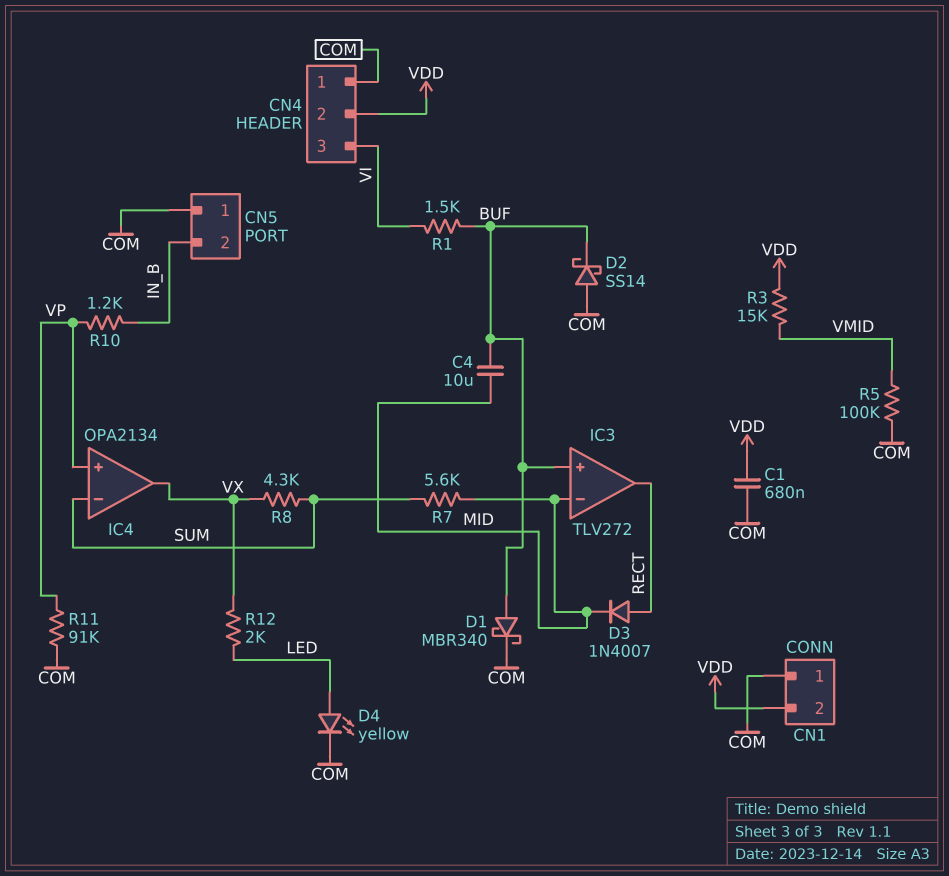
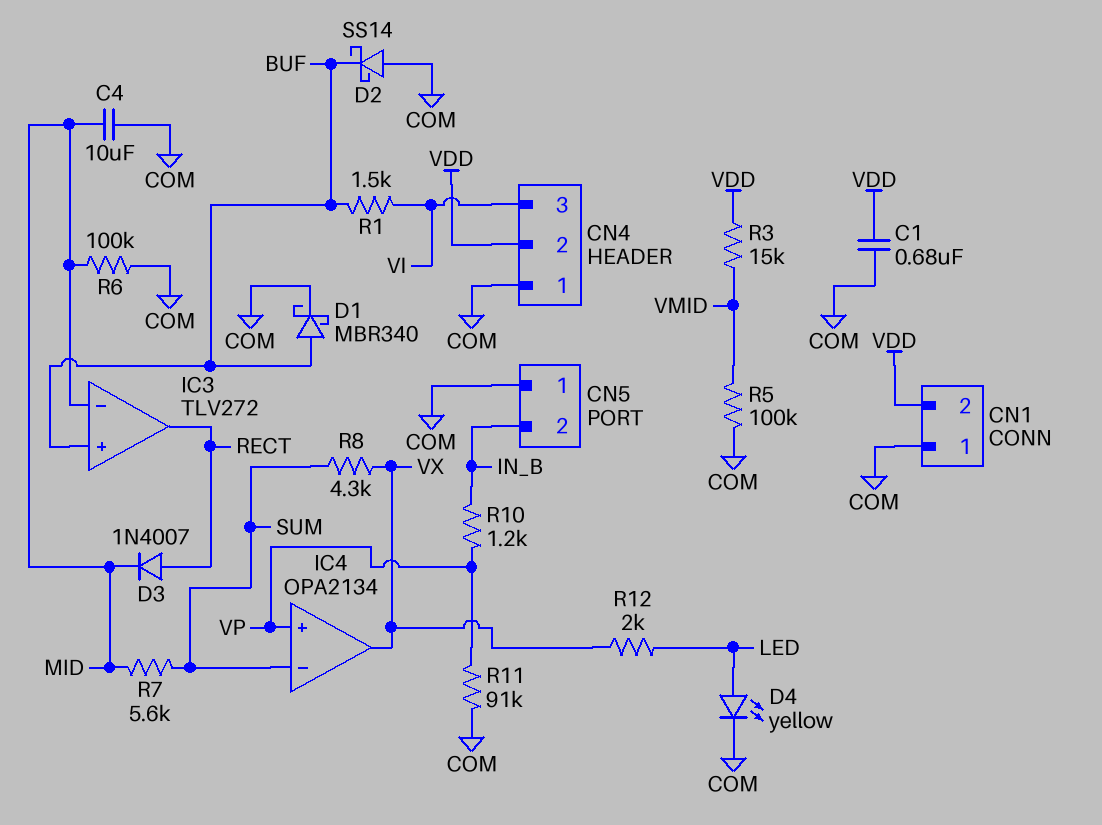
C4: 10uF (BUF, MID) -> 10uF (COM, MID)
R6: none -> 100k (COM, MID)

